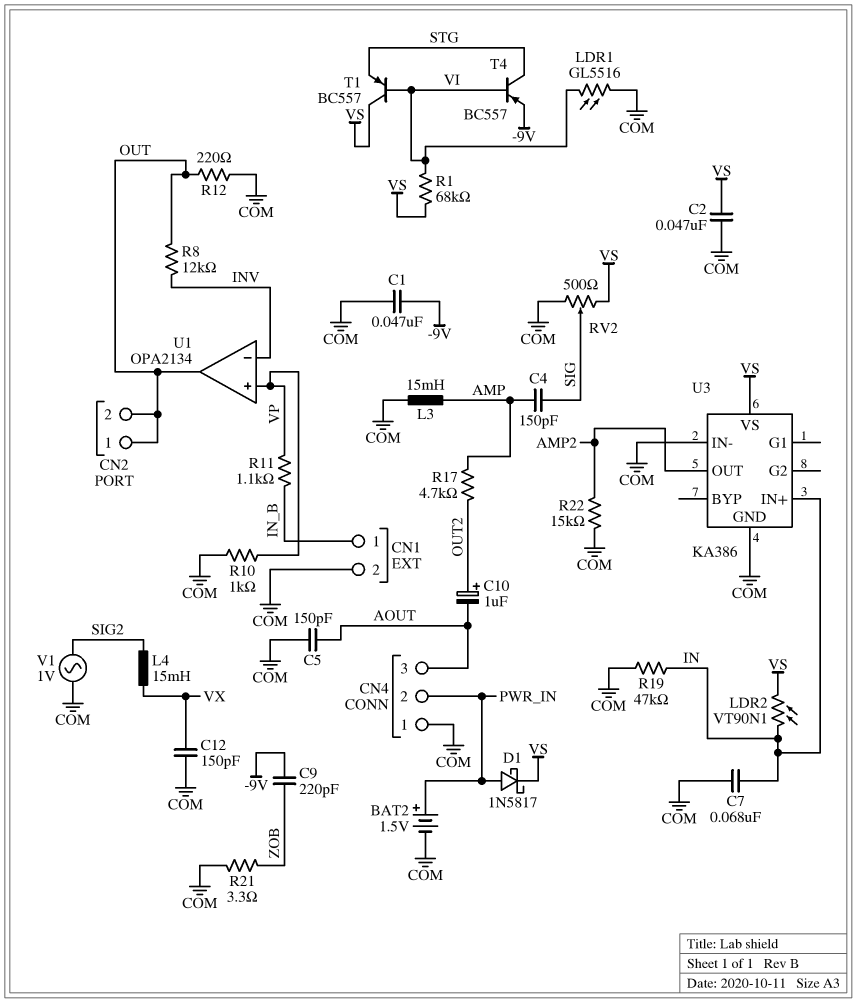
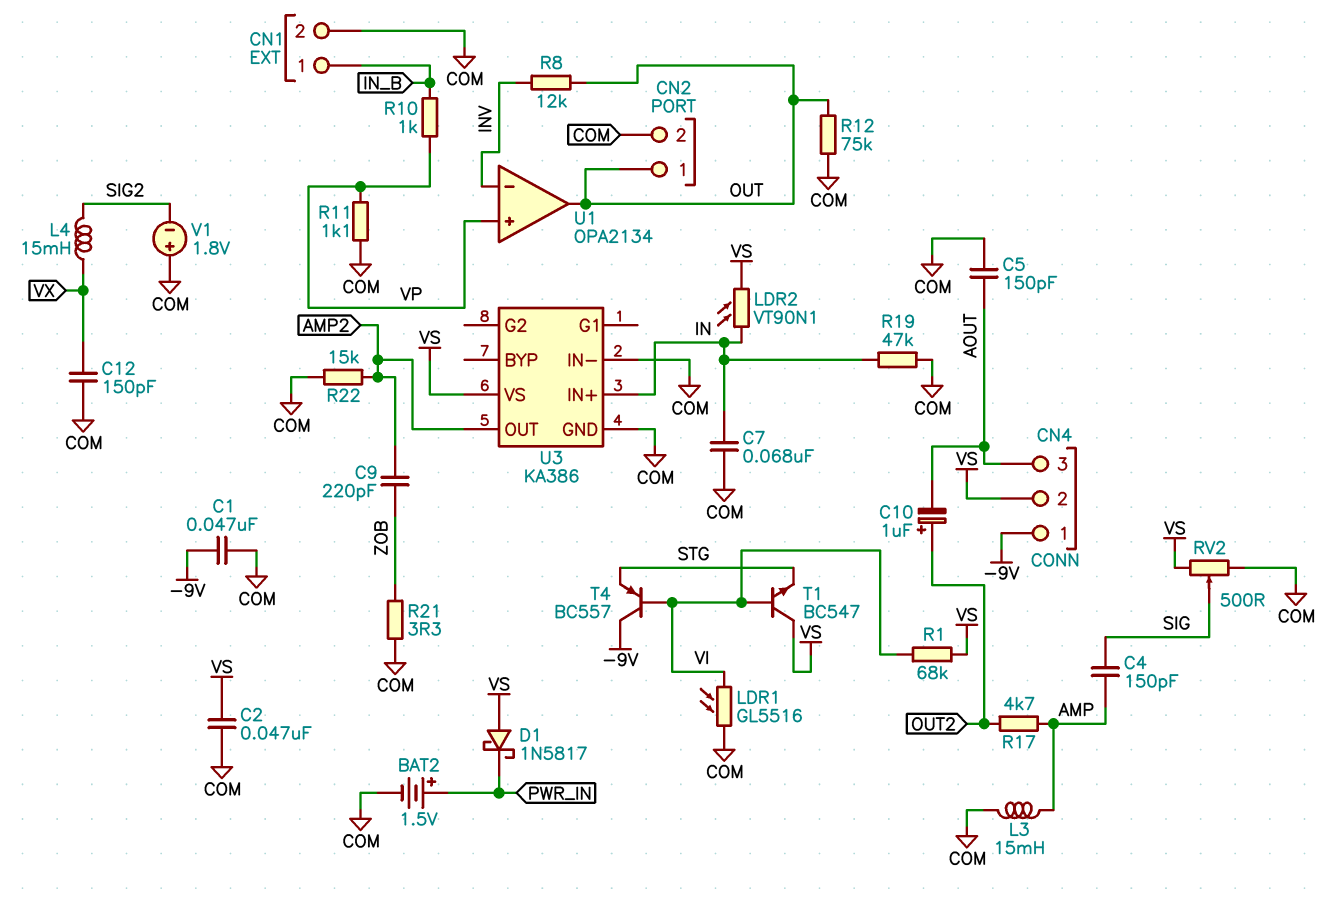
C9: 220pF (-9V, ZOB) -> 220pF (AMP2, ZOB)
CN2 pin 2: OUT -> COM
CN4 pin 1: COM -> -9V
CN4 pin 2: PWR_IN -> VS
D1: schottky 1N5817 (A PWR_IN, K VS) -> schottky 1N5817 (A VS, K PWR_IN)
R10: 1k (COM, VP) -> 1k (IN_B, VP)
R11: 1.1k (IN_B, VP) -> 1.1k (COM, VP)
R12: 220 (COM, OUT) -> 75k (COM, OUT)
T1: PNP BC557 (B VI, C VS, E STG) -> NPN BC547 (B VI, C VS, E STG)
T4: PNP BC557 (B VI, C STG, E -9V) -> PNP BC557 (B VI, C -9V, E STG)
V1: AC 1V (COM, SIG2) -> 1.8V (plus COM, minus SIG2)

